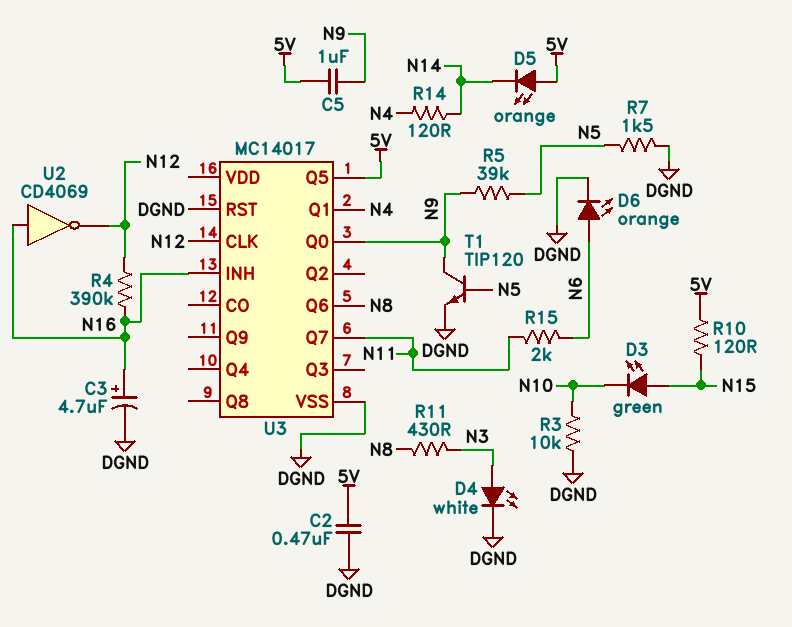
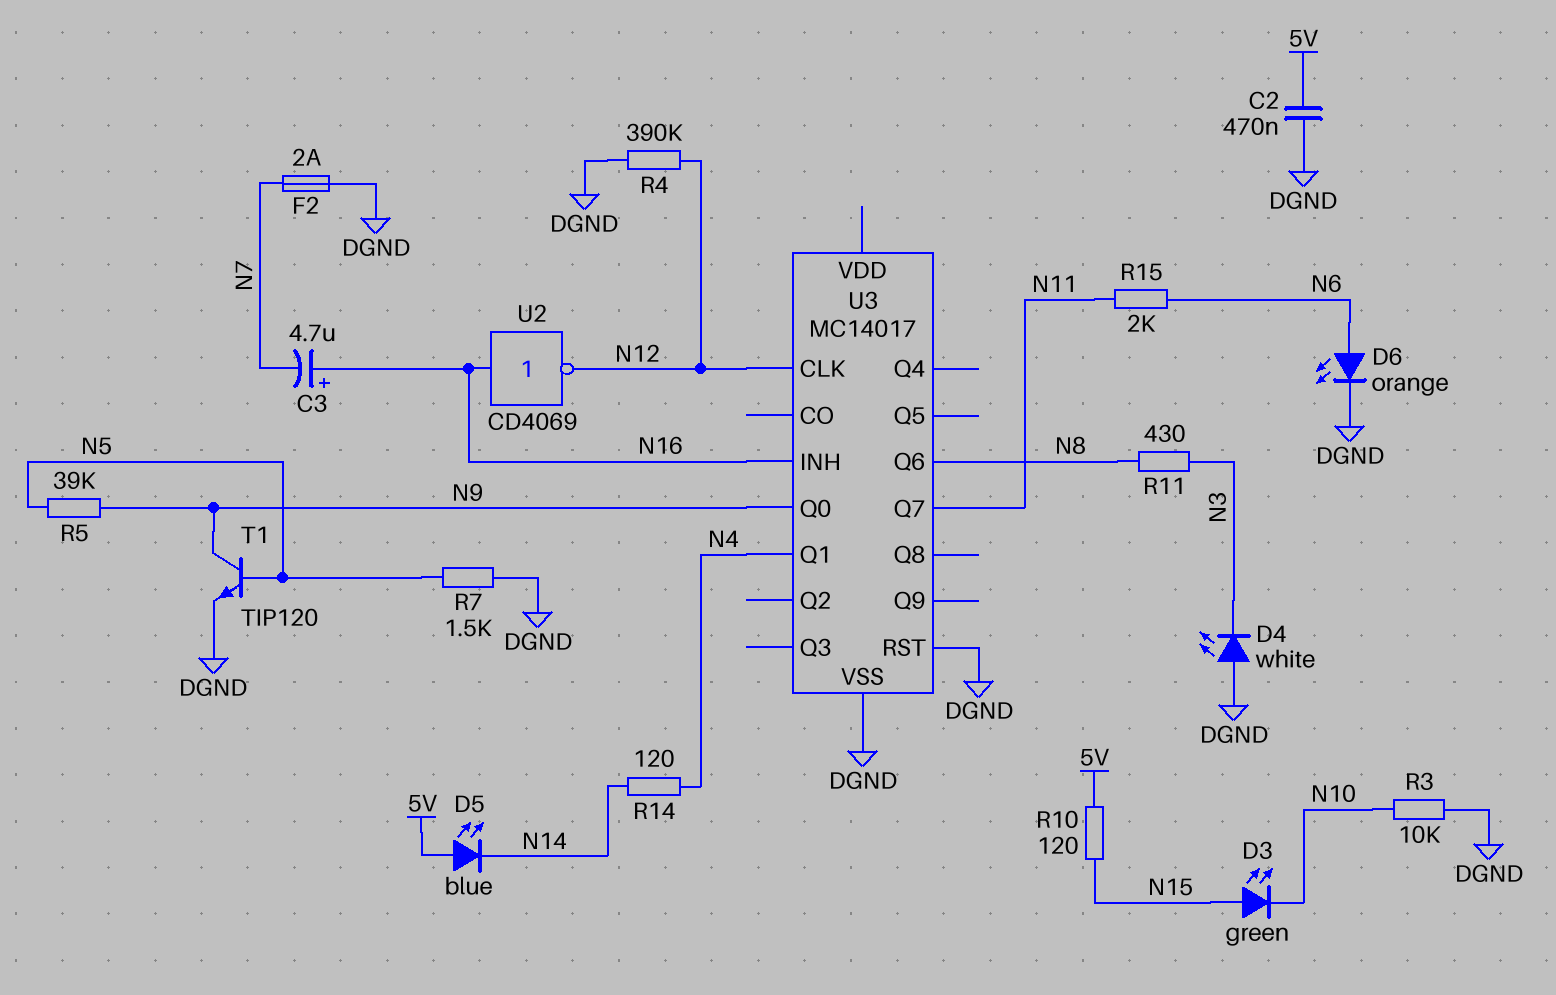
C3: 4.7uF (plus N16, minus DGND) -> 4.7uF (plus N16, minus N7)
C5: 1uF (5V, N9) -> none
D4: LED white (A N3, K DGND) -> LED white (A DGND, K N3)
D5: LED orange (A 5V, K N14) -> LED blue (A 5V, K N14)
F2: none -> 2A (DGND, N7)
R4: 390k (N12, N16) -> 390k (DGND, N12)
U3 pin Q5: 5V -> none

